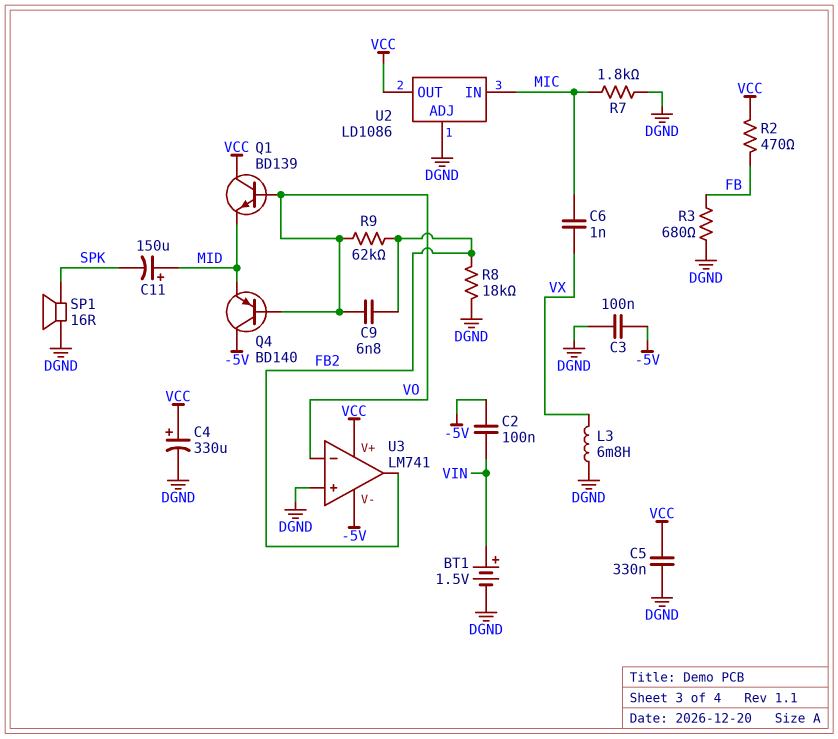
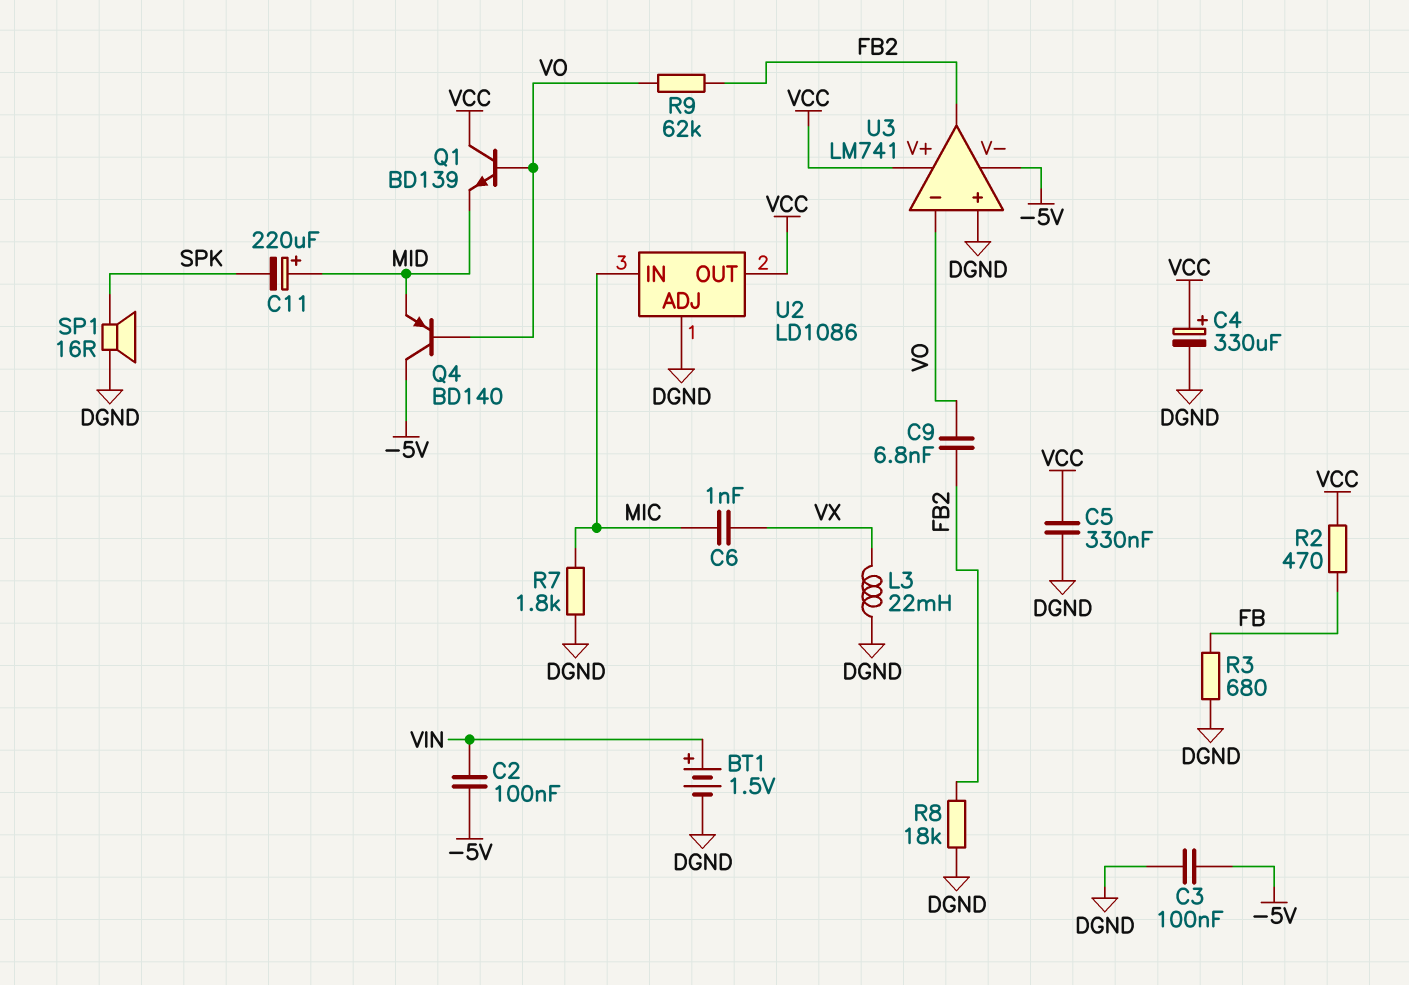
C11: 150uF (plus MID, minus SPK) -> 220uF (plus MID, minus SPK)
L3: 6.8mH (DGND, VX) -> 22mH (DGND, VX)

